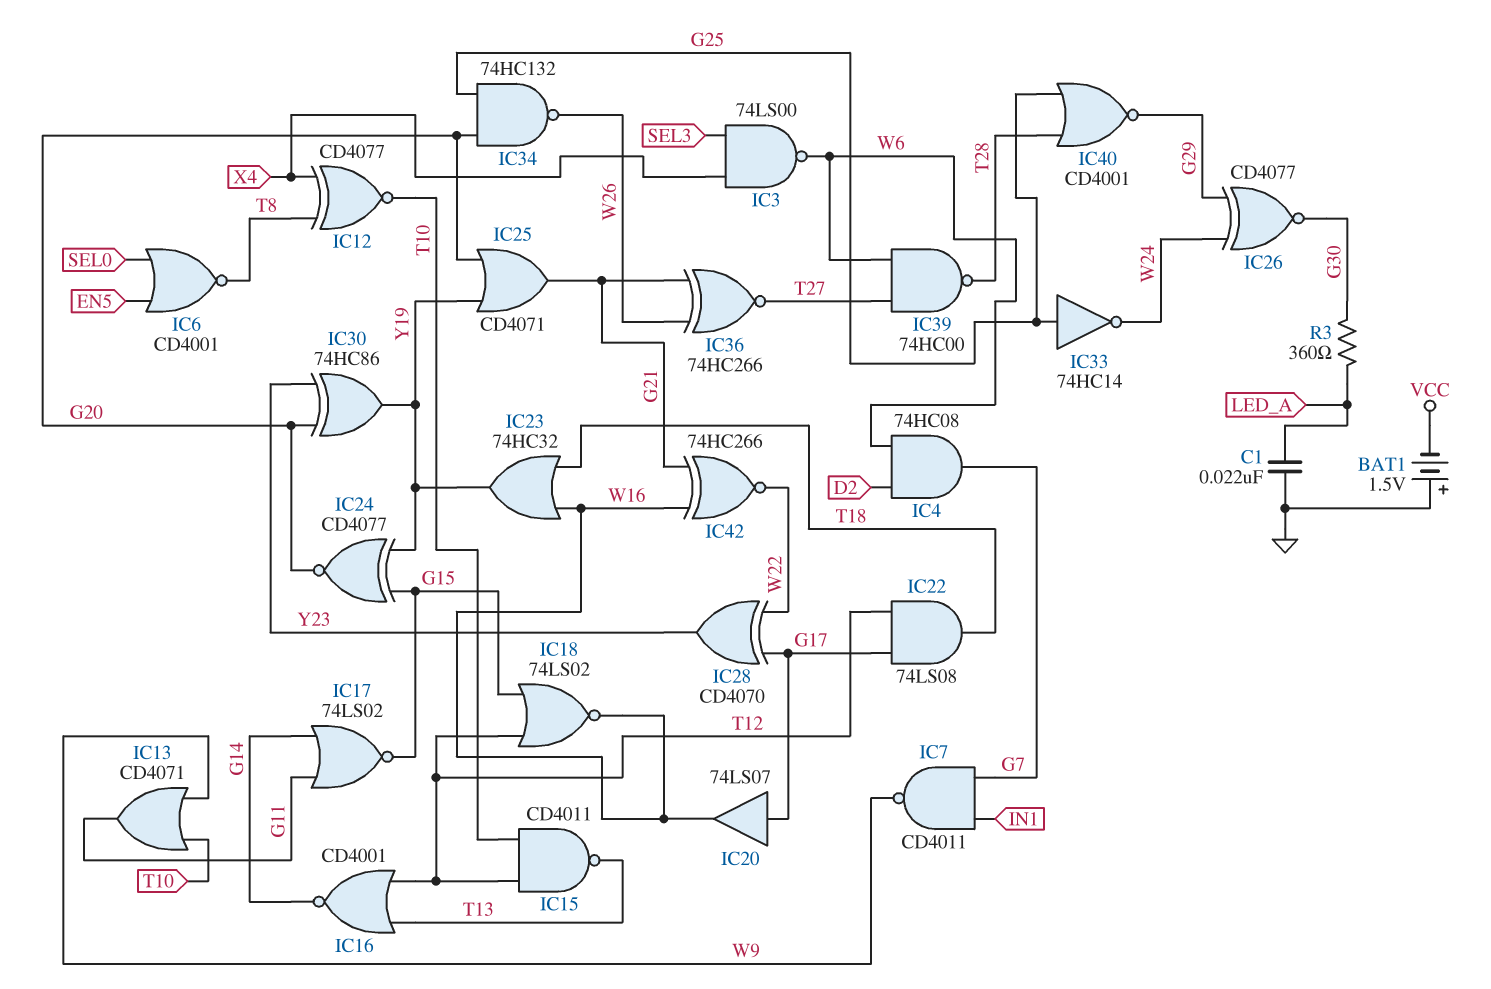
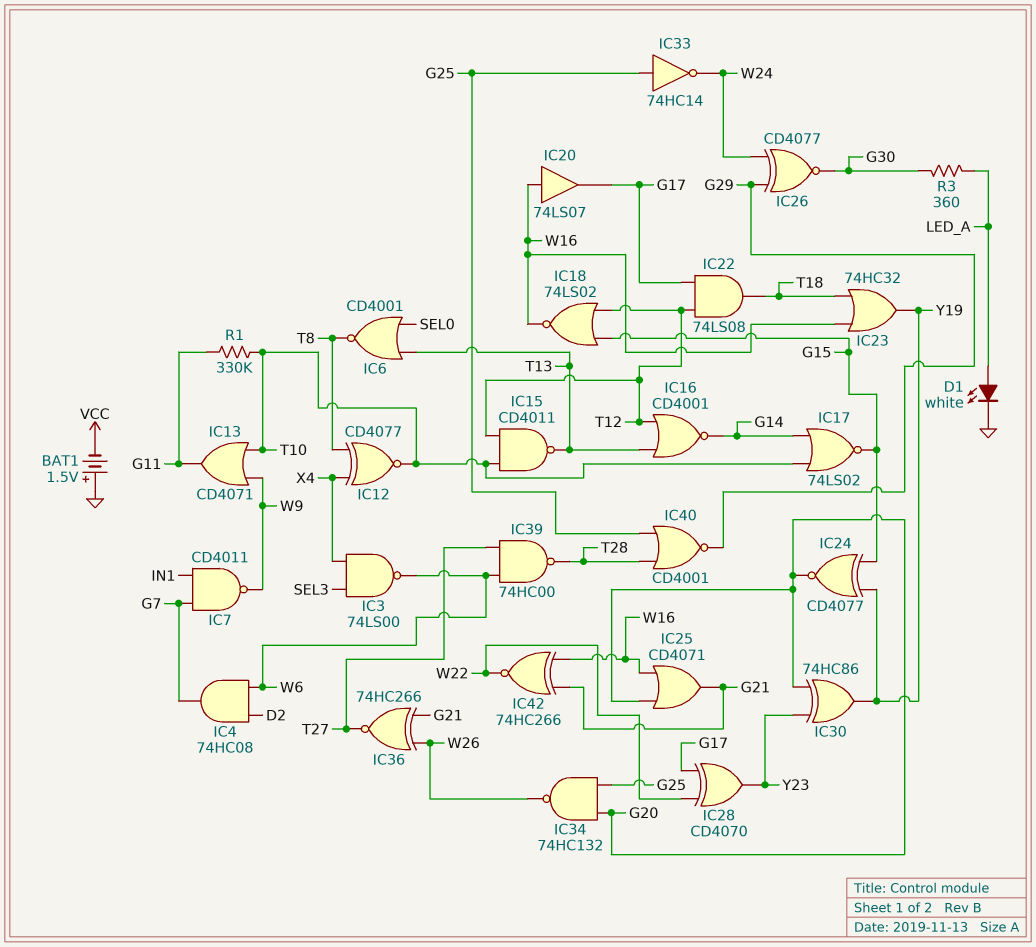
C1: 22nF (GND, LED_A) -> none
D1: none -> LED white (A LED_A, K GND)
IC6: NOR CD4001 (in EN5, in SEL0, out T8) -> NOR CD4001 (in SEL0, in T13, out T8)
IC17: NOR 74LS02 (in G11, in G14, out G15) -> NOR 74LS02 (in G14, in T10, out G15)
IC20: buffer 74LS07 (in G17, out W16) -> buffer 74LS07 (in W16, out G17)
IC25: OR CD4071 (in G20, in Y19, out G21) -> OR CD4071 (in G20, in W16, out G21)
R1: none -> 330k (G11, T10)

